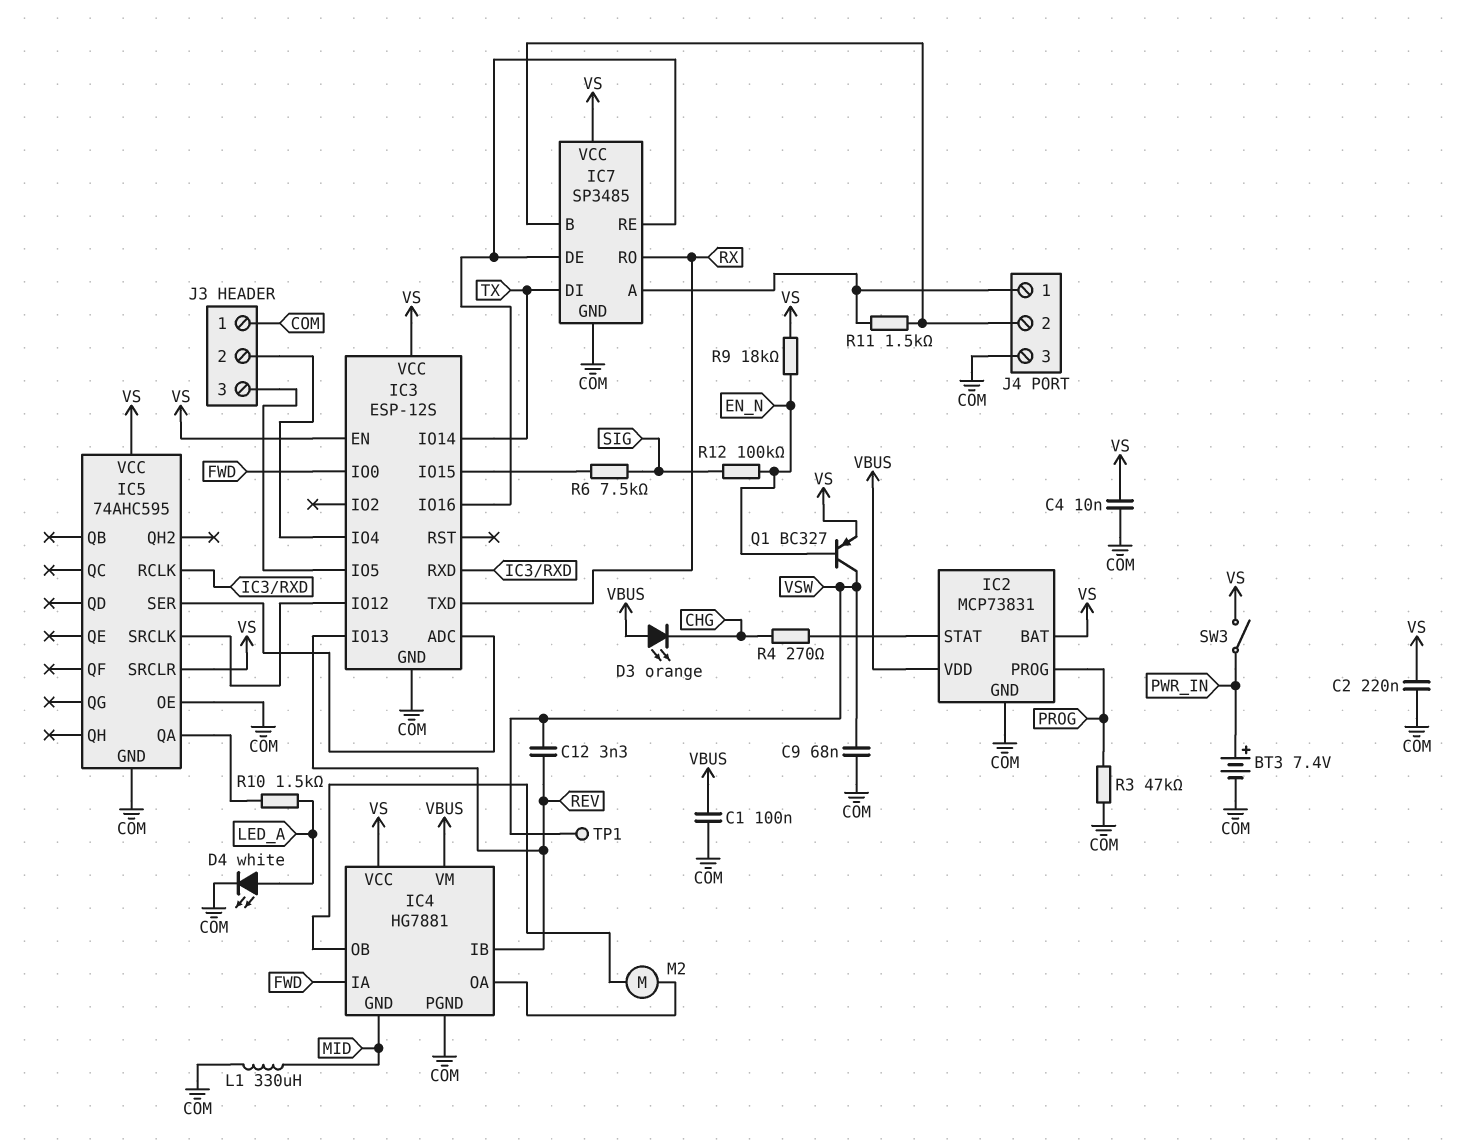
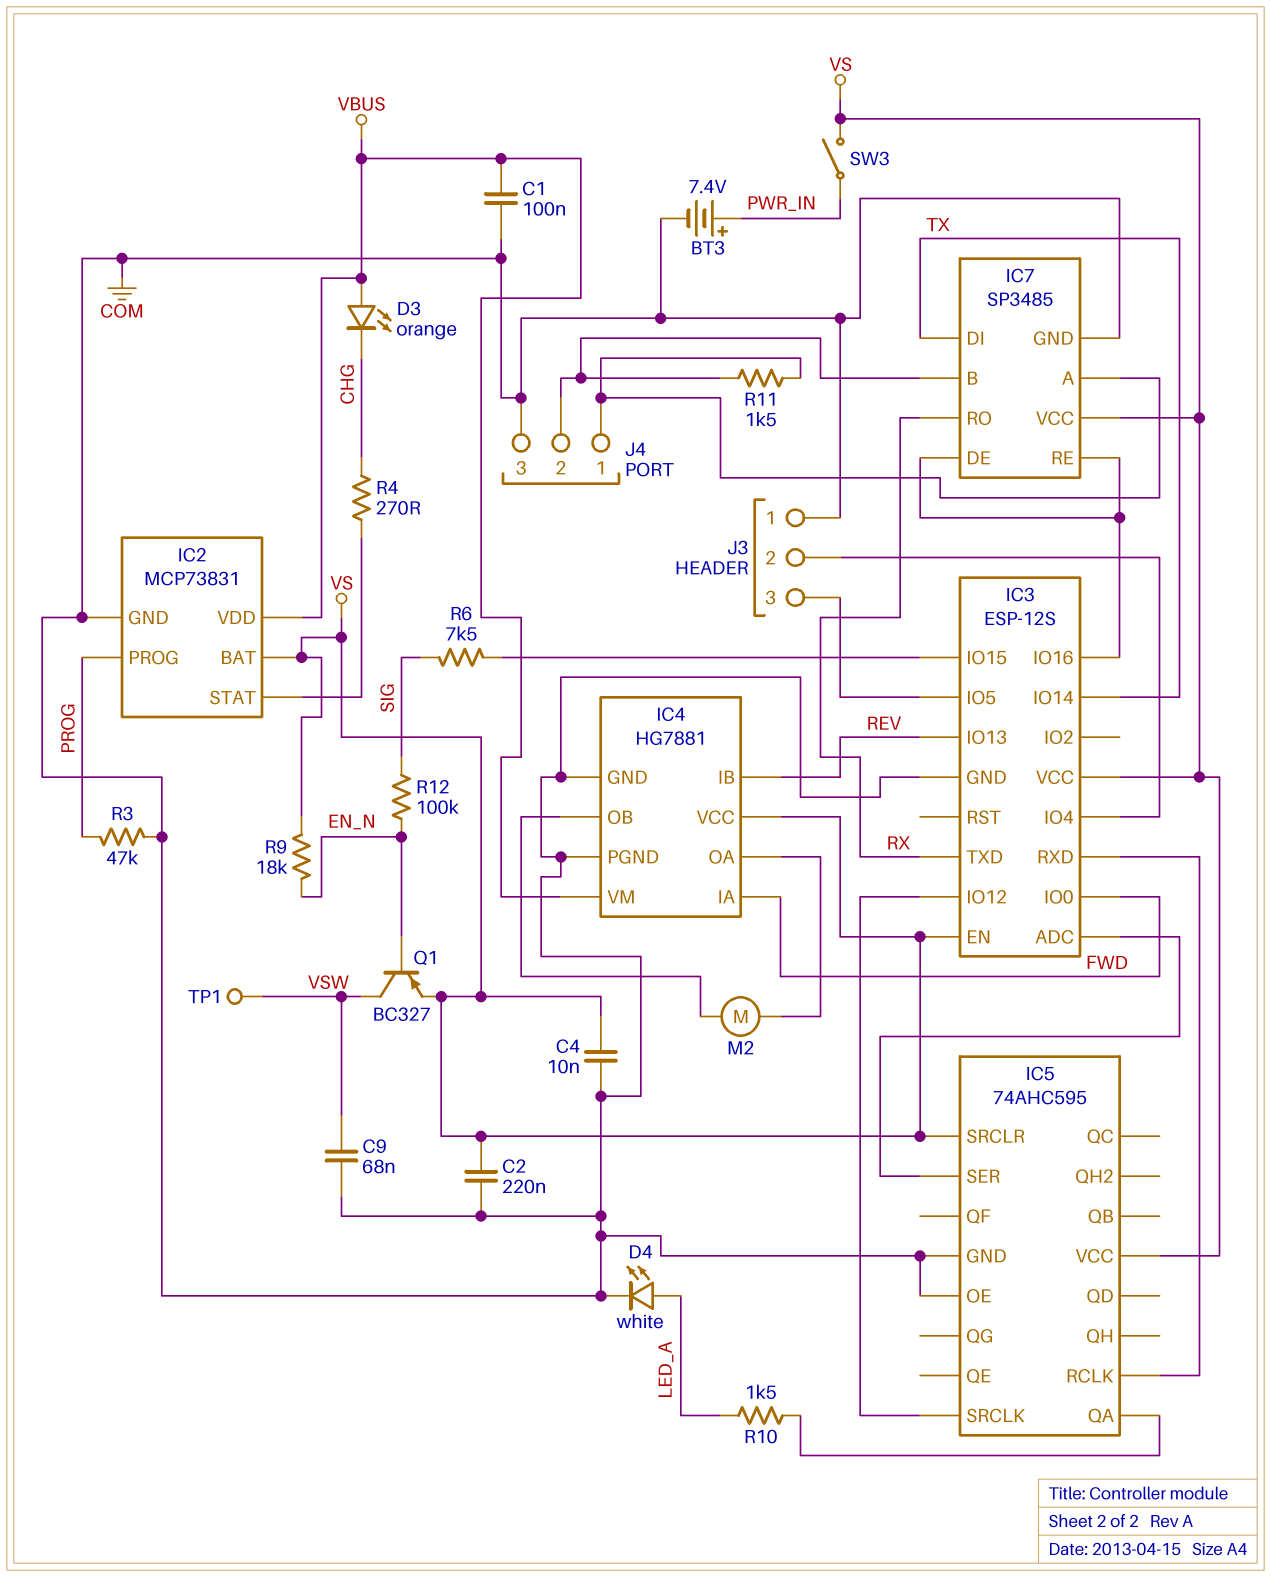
C12: 3.3nF (REV, VSW) -> none
IC4 pin GND: MID -> COM
L1: 330uH (COM, MID) -> none

